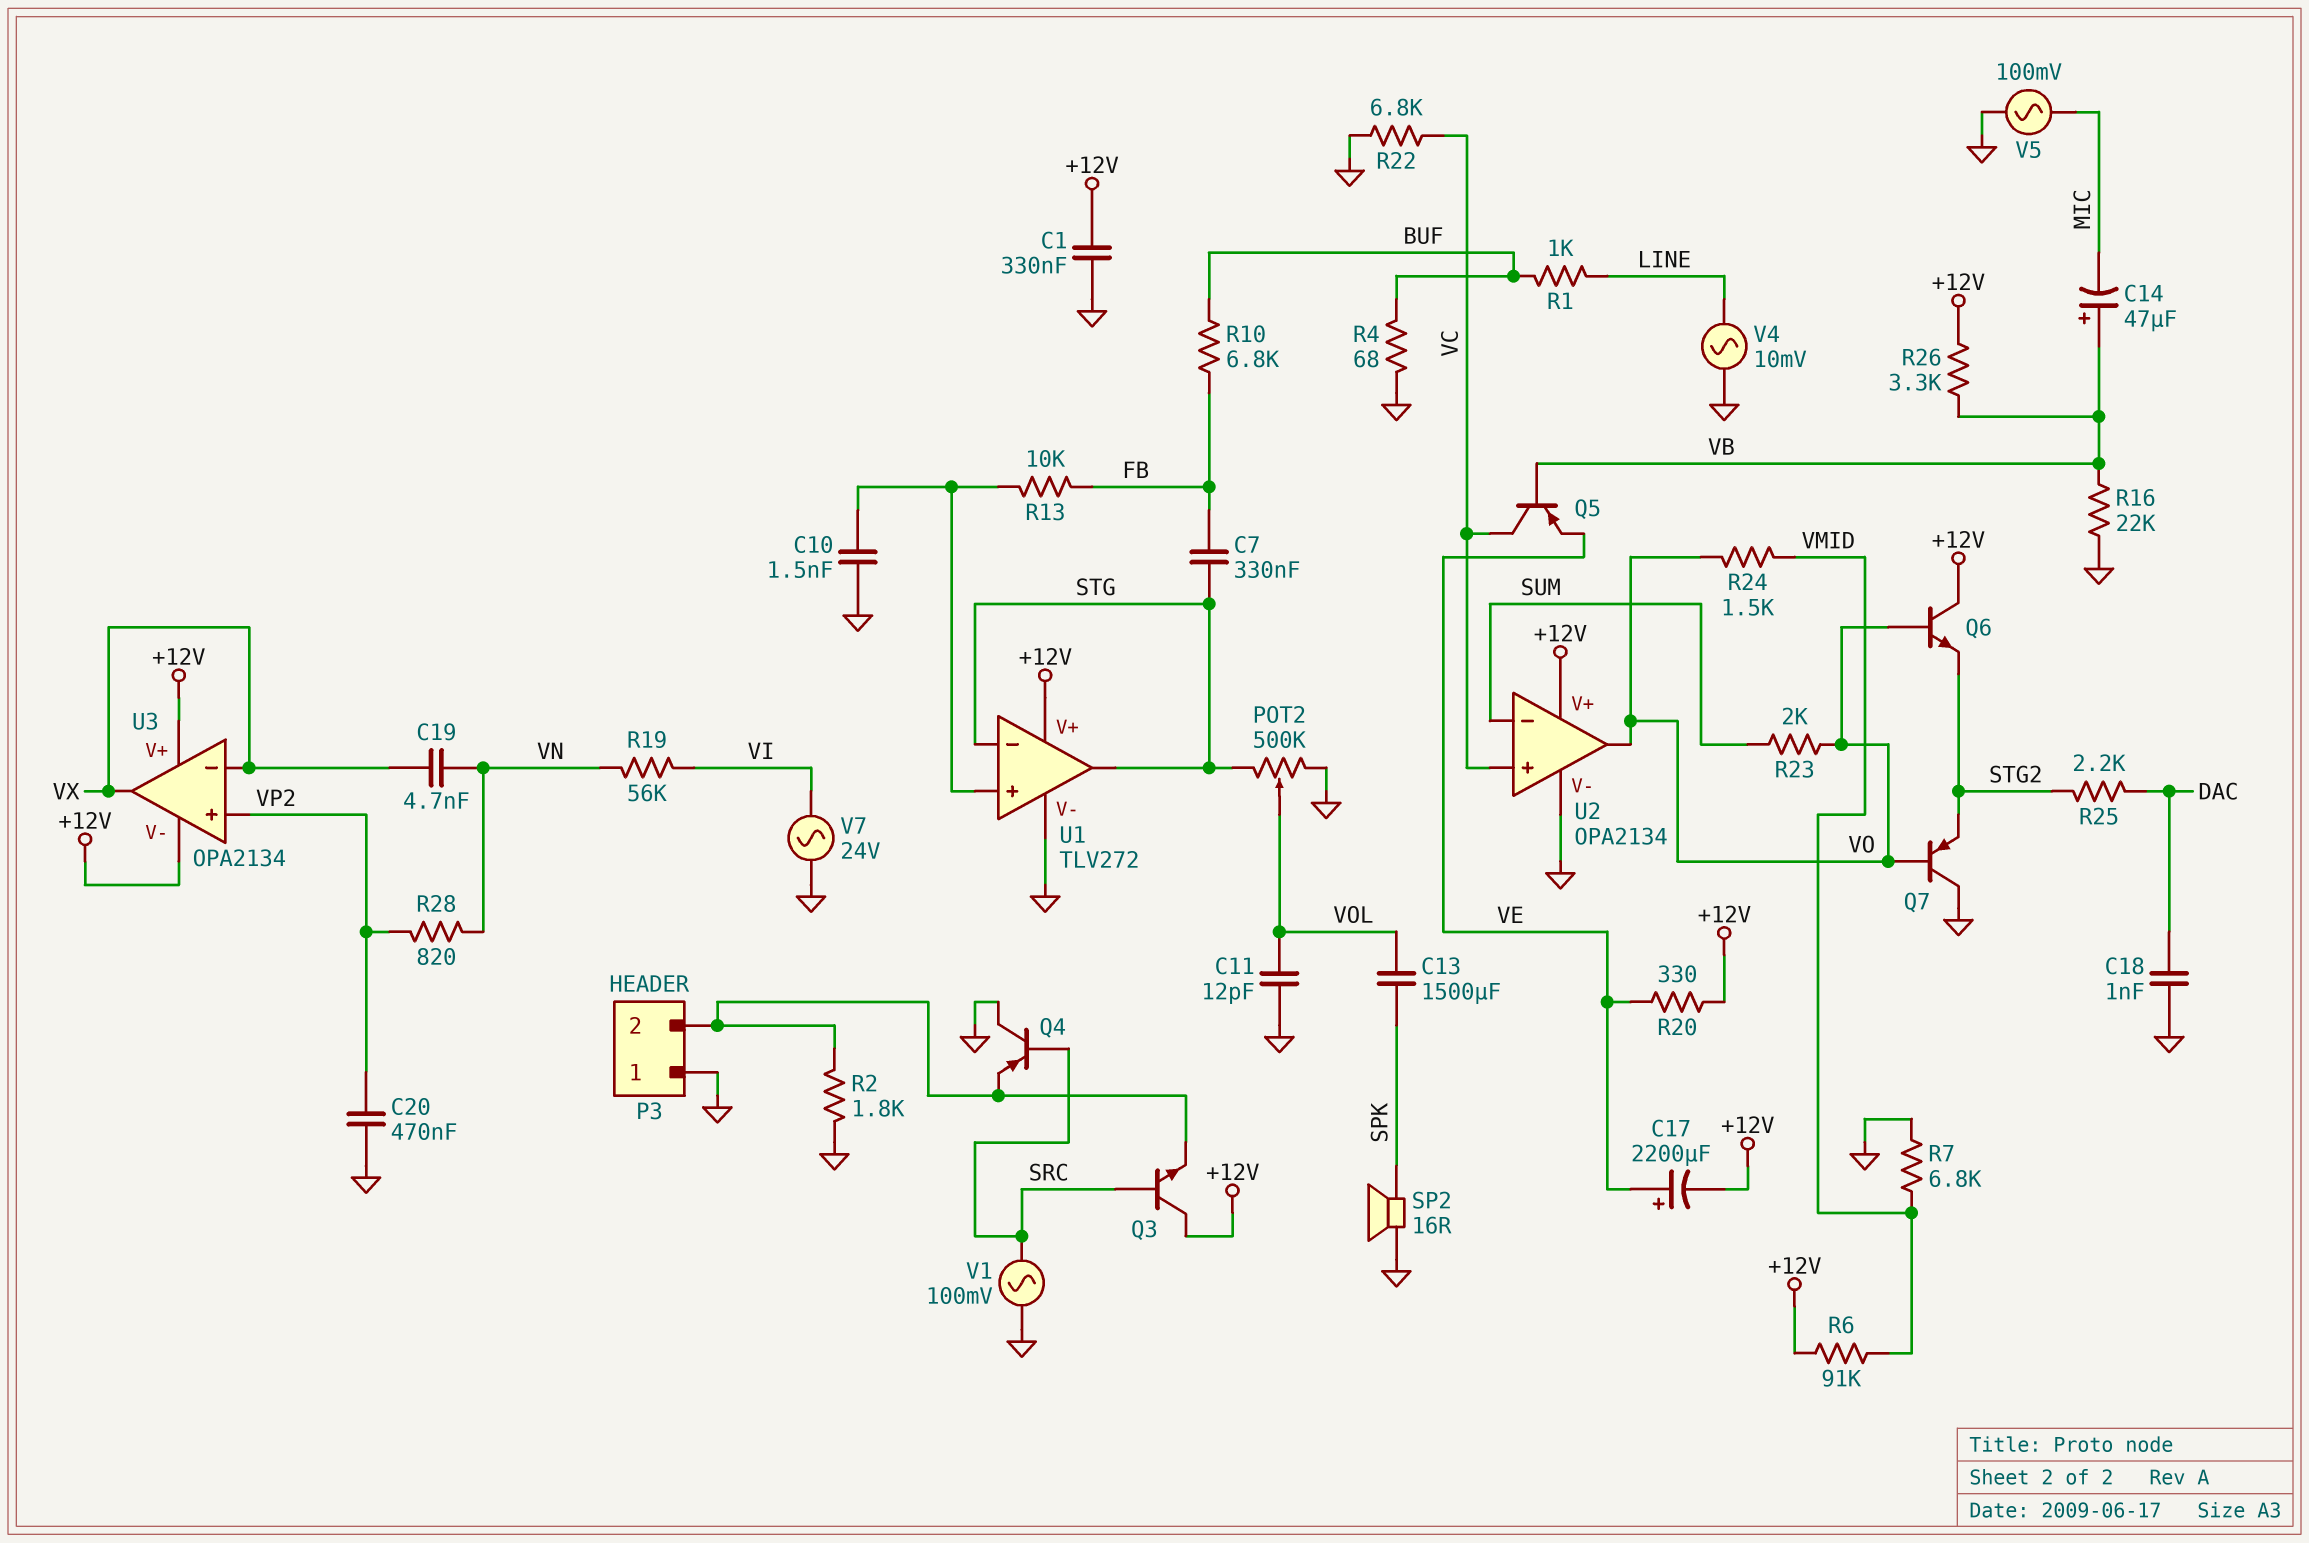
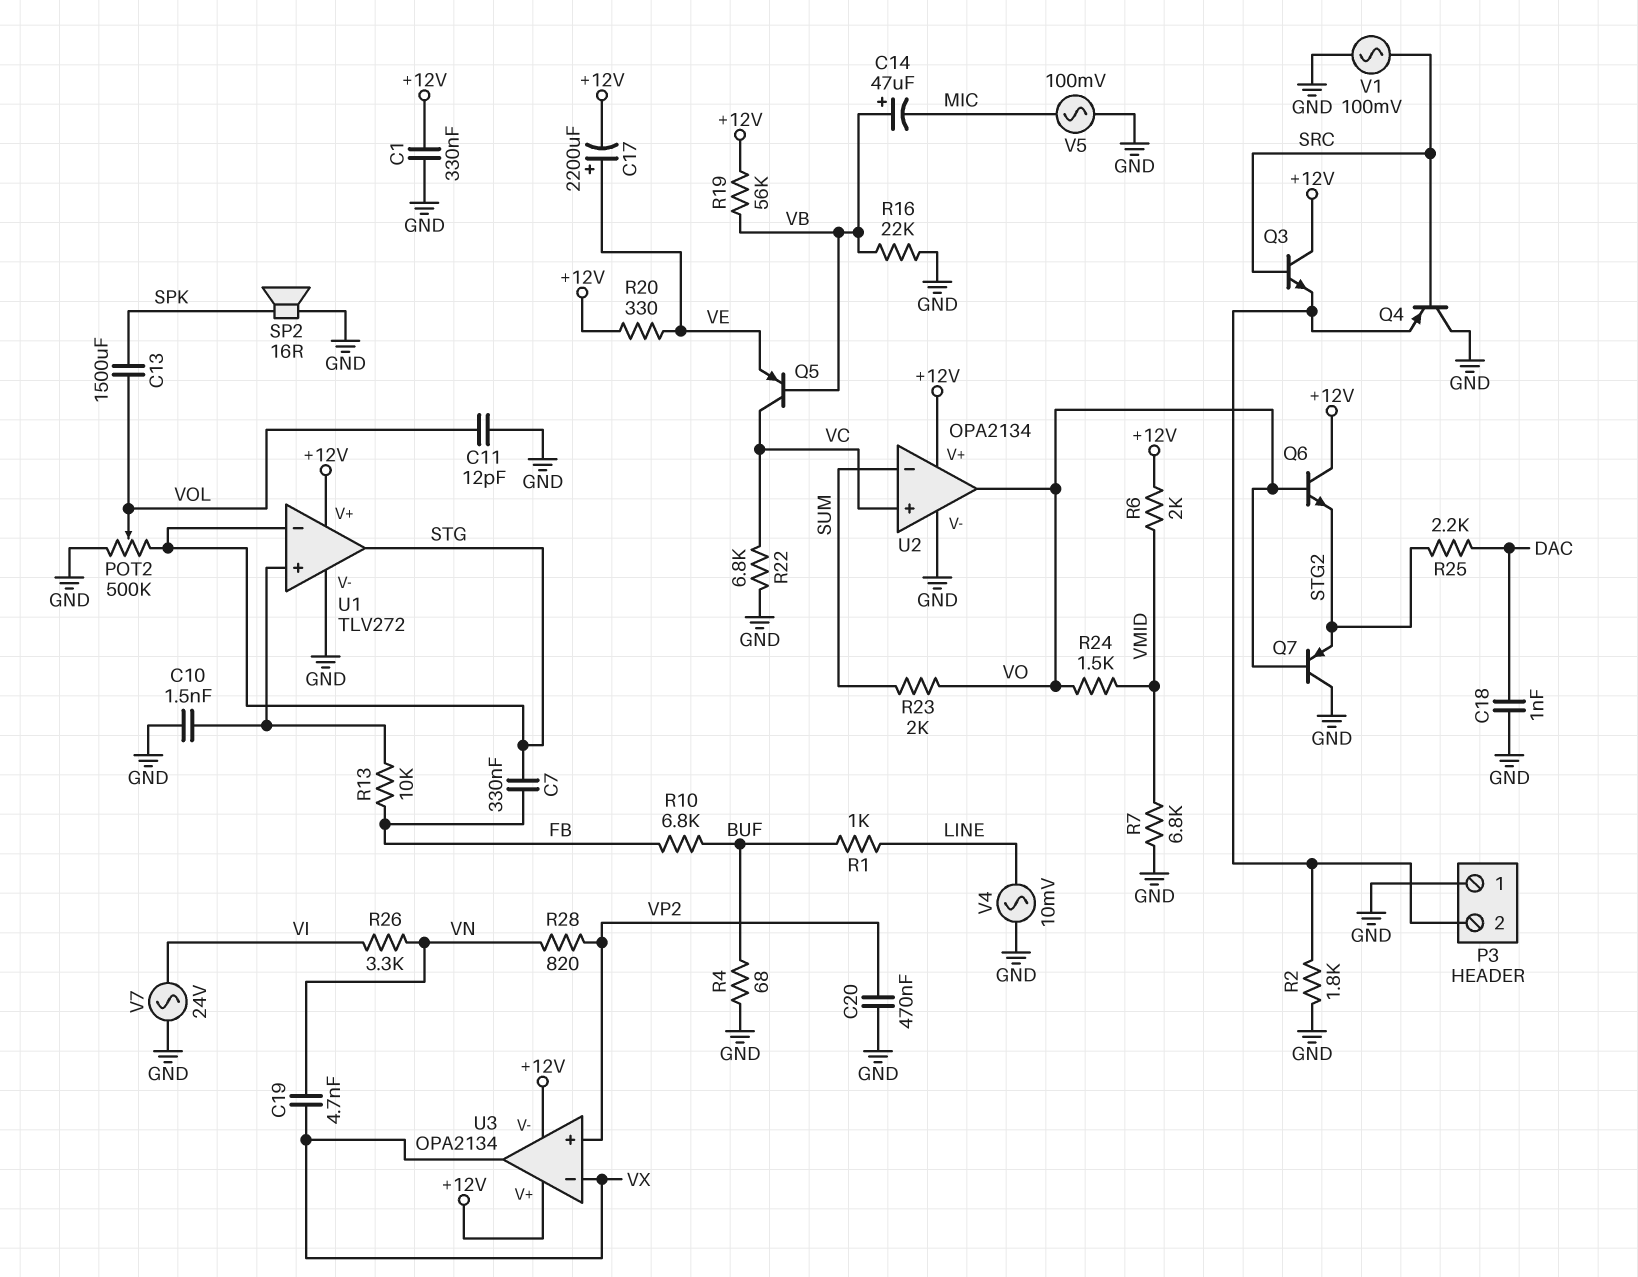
R6: 91k (+12V, VMID) -> 2k (+12V, VMID)
R19: 56k (VI, VN) -> 56k (+12V, VB)
R26: 3.3k (+12V, VB) -> 3.3k (VI, VN)

